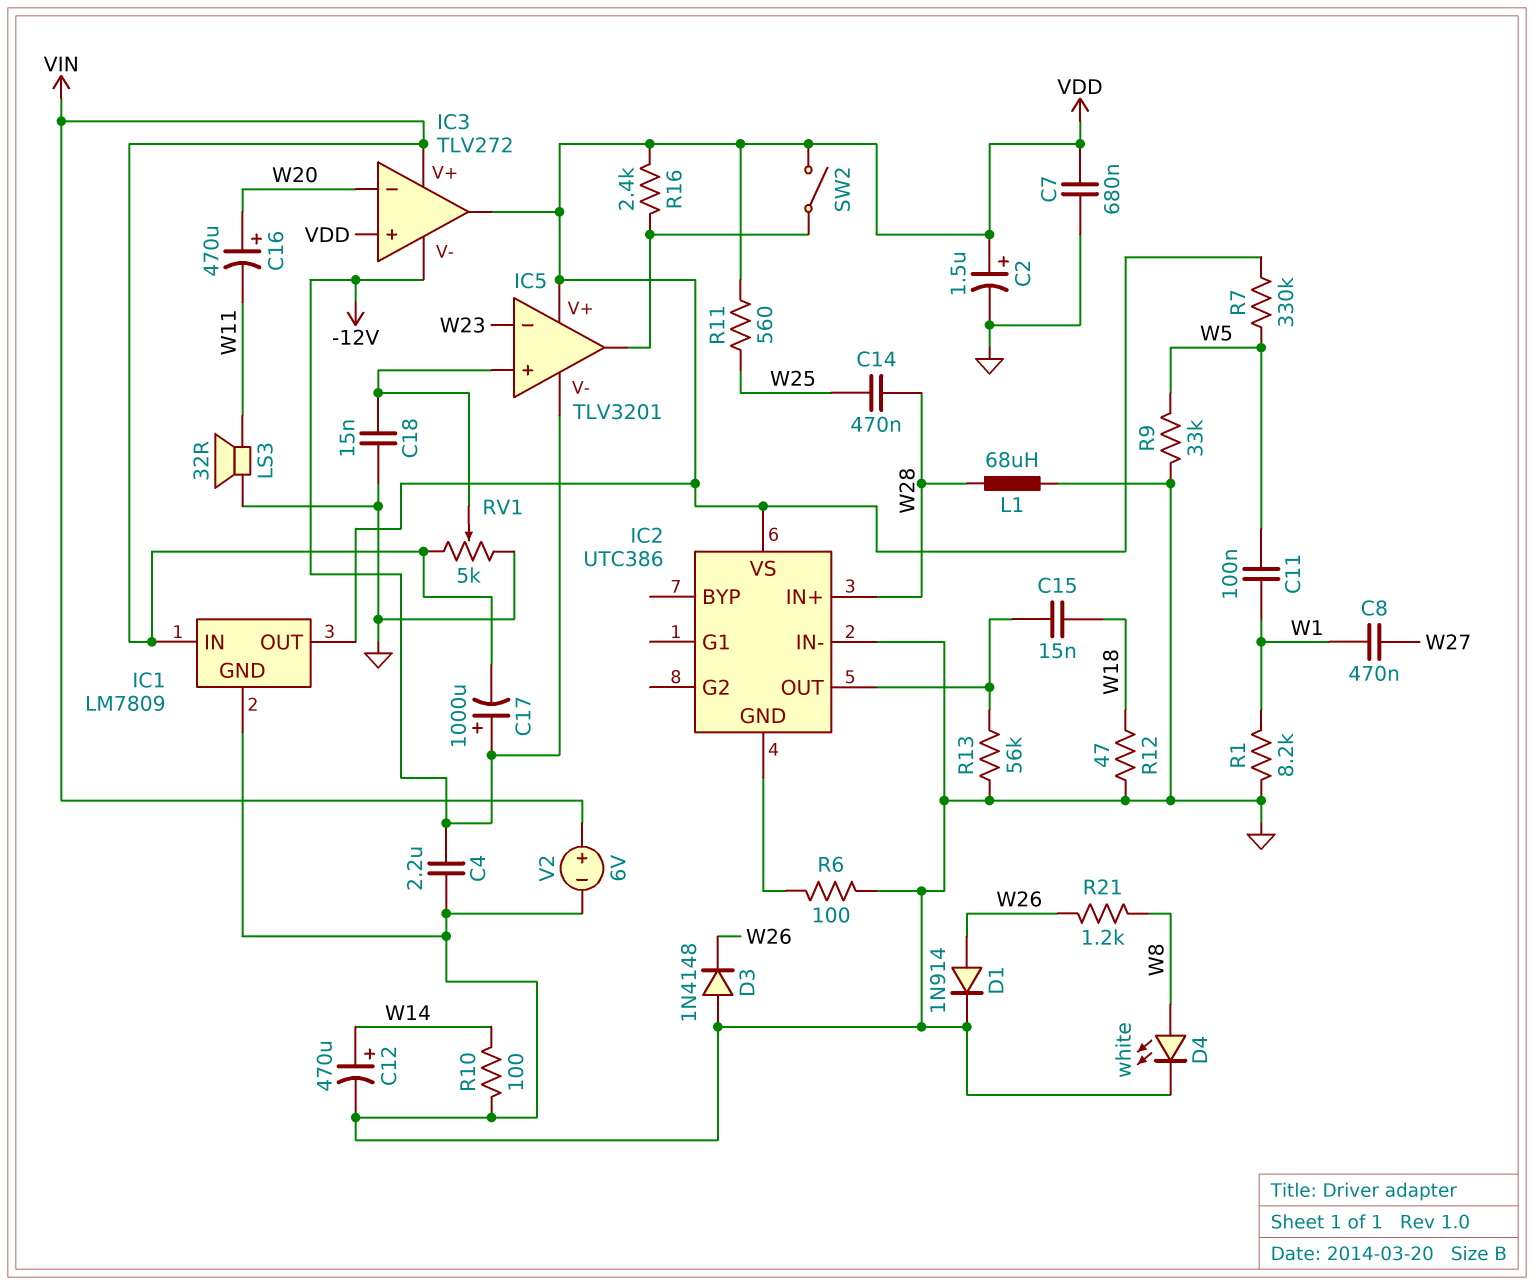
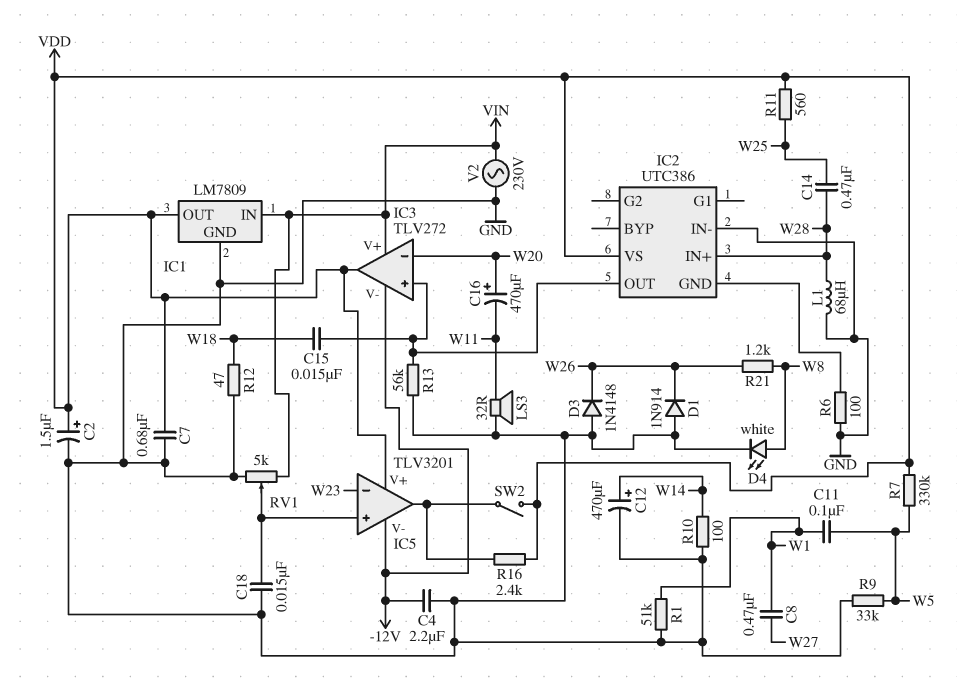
C17: 1000uF (plus -12V, minus VIN) -> none
D1: diode 1N914 (A W26, K GND) -> diode 1N914 (A GND, K W26)
IC3 pin in+: VDD -> IC2/OUT
R1: 8.2k (GND, W1) -> 51k (GND, W1)
V2: 6V (plus VIN, minus GND) -> AC 230V (GND, VIN)

